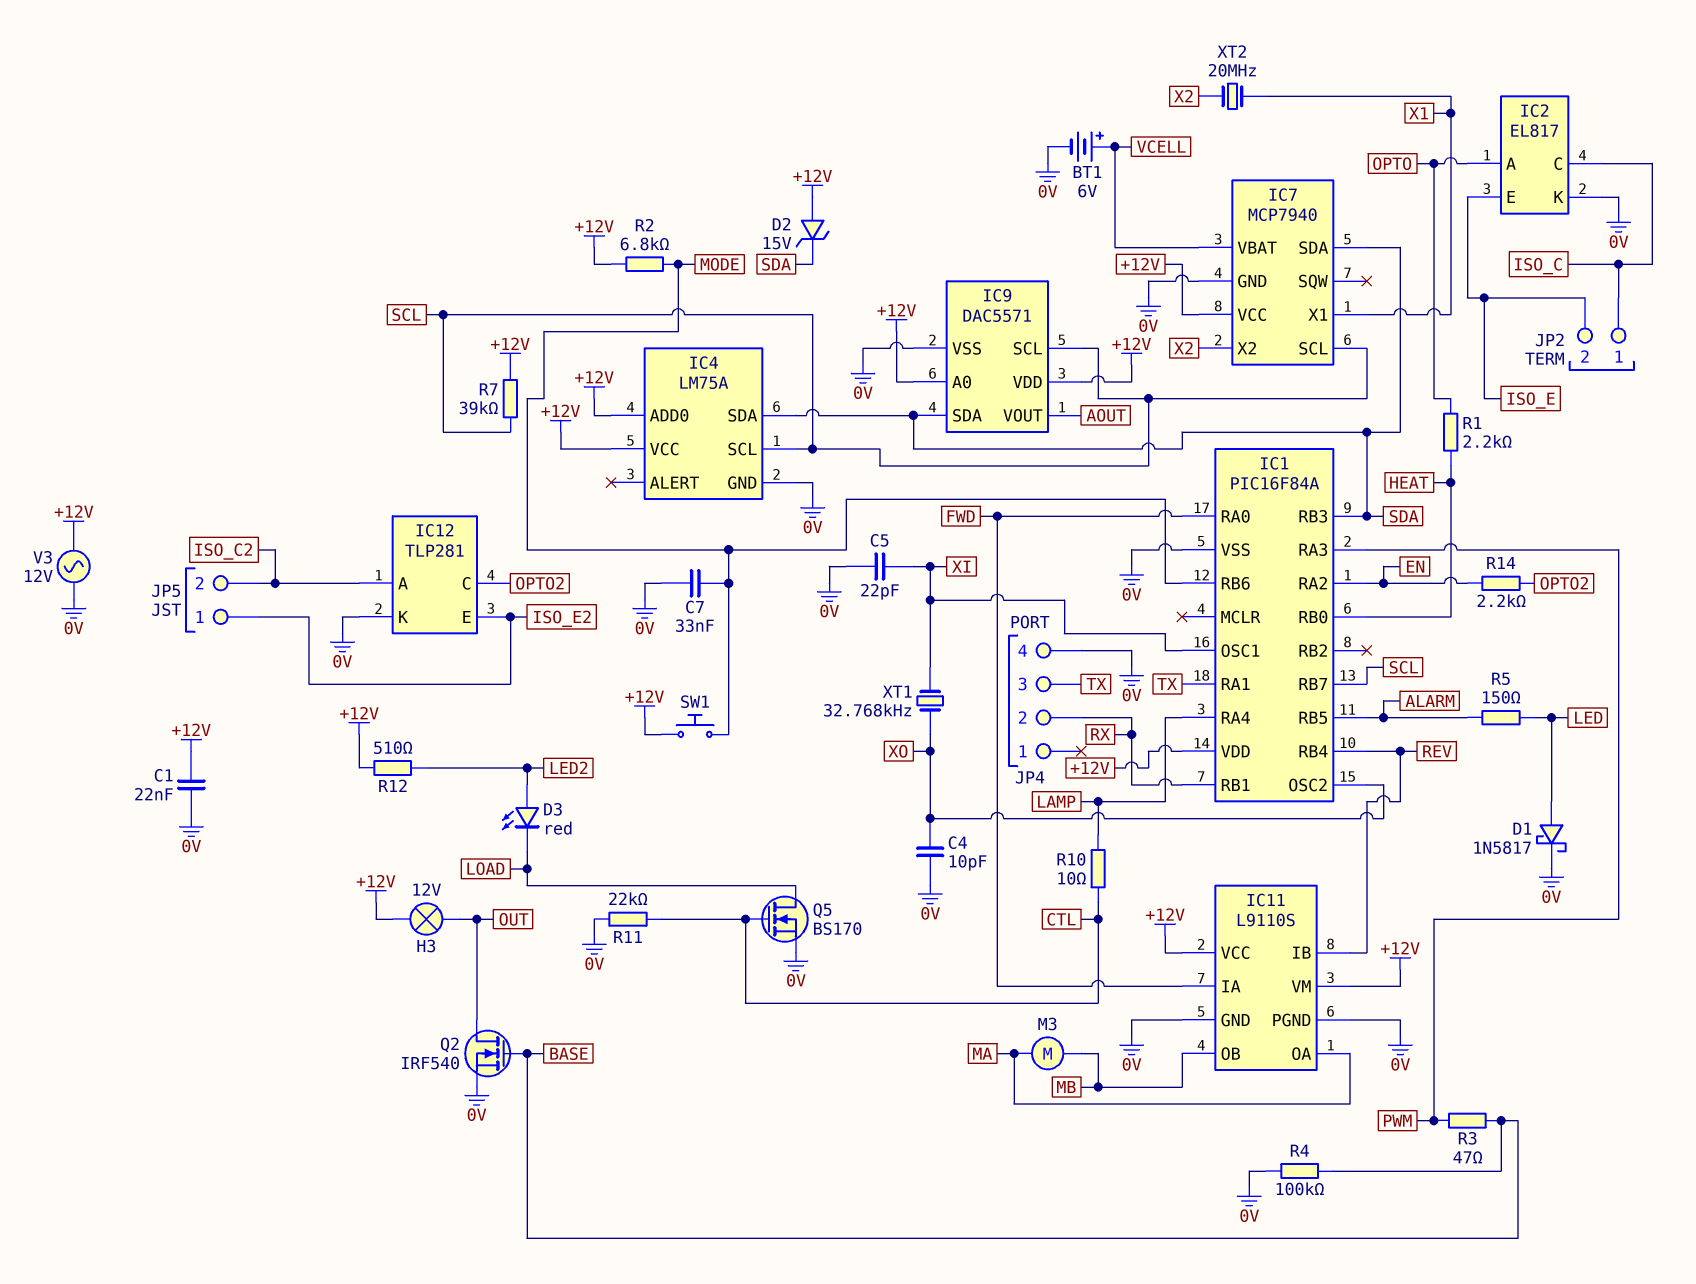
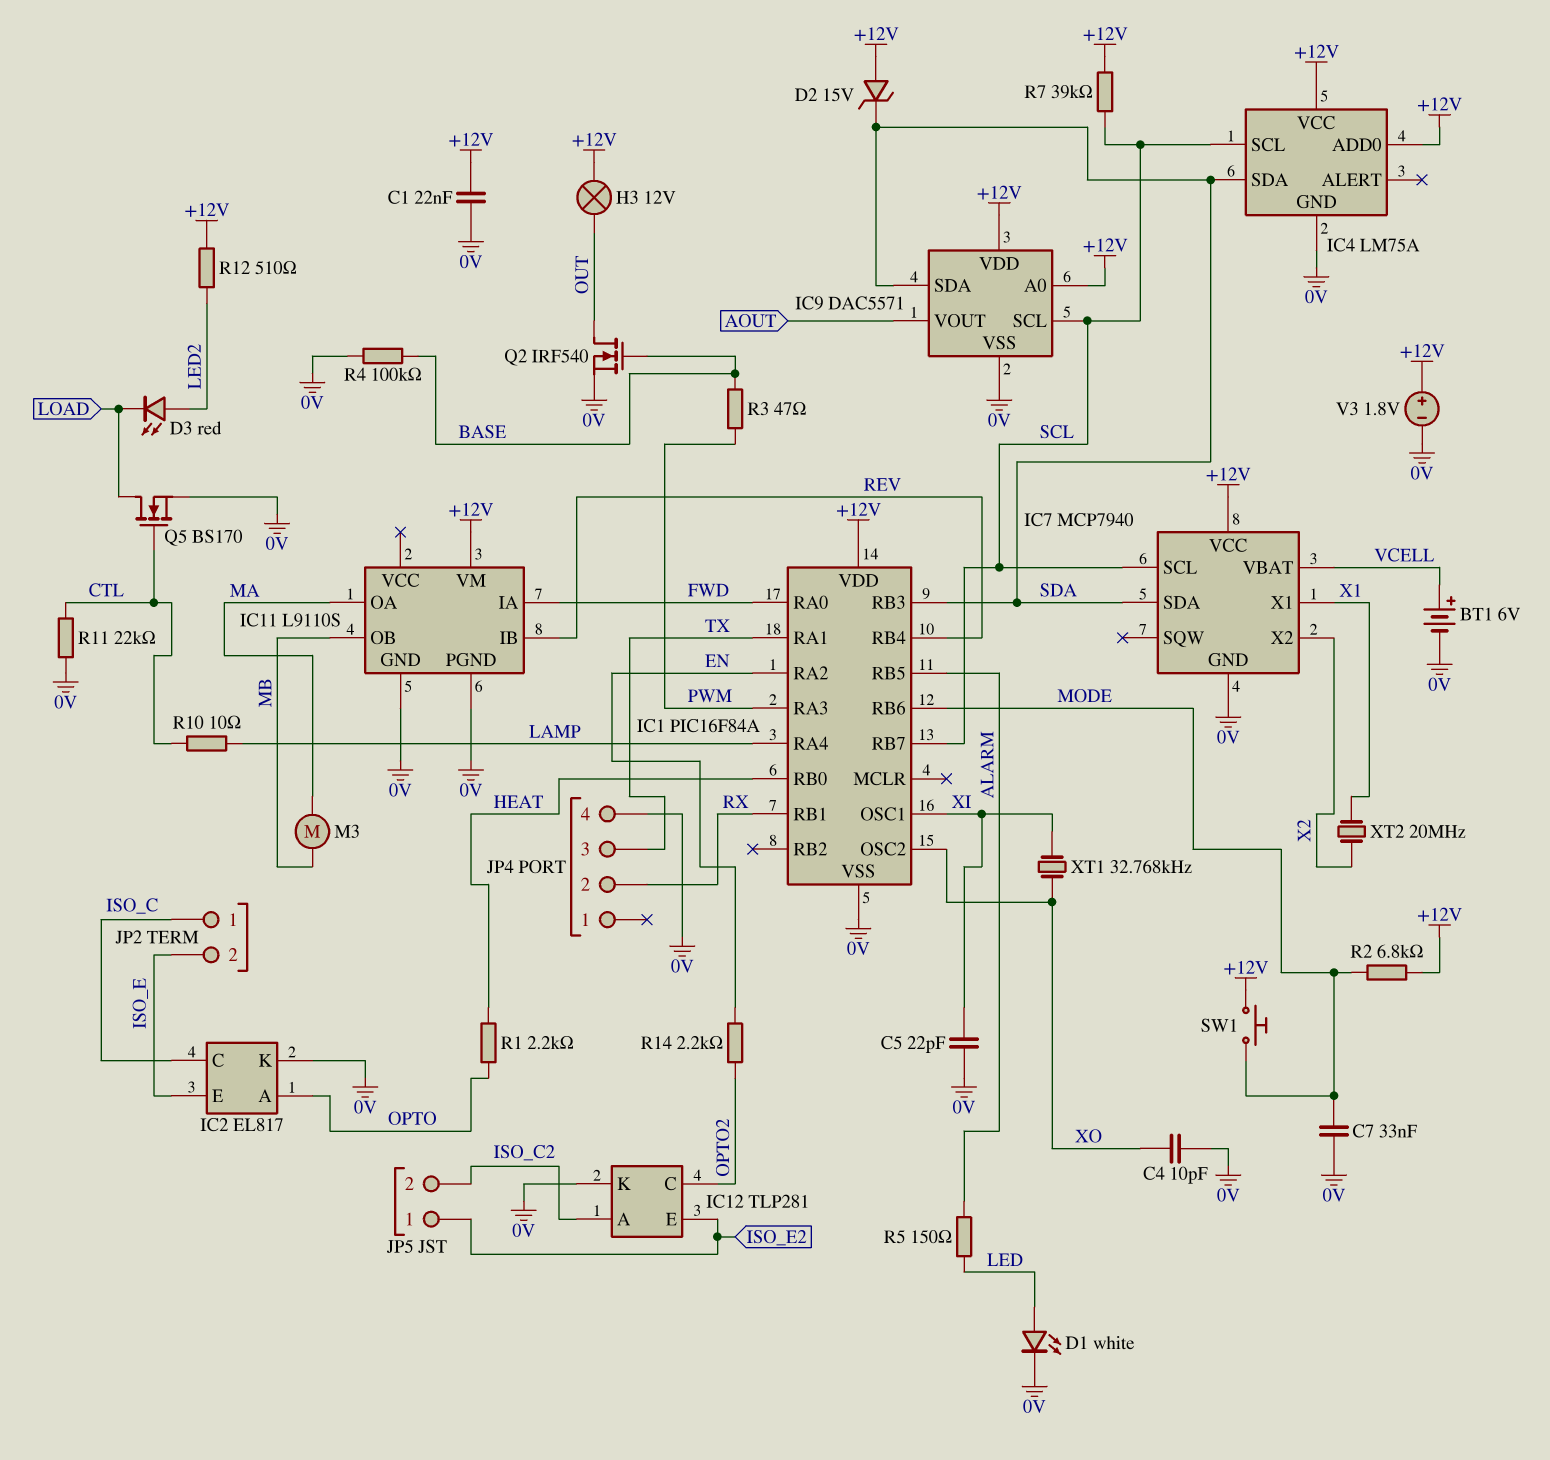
D1: schottky 1N5817 (A LED, K 0V) -> LED white (A LED, K 0V)
IC11 pin VCC: +12V -> none
V3: AC 12V (+12V, 0V) -> 1.8V (plus +12V, minus 0V)

